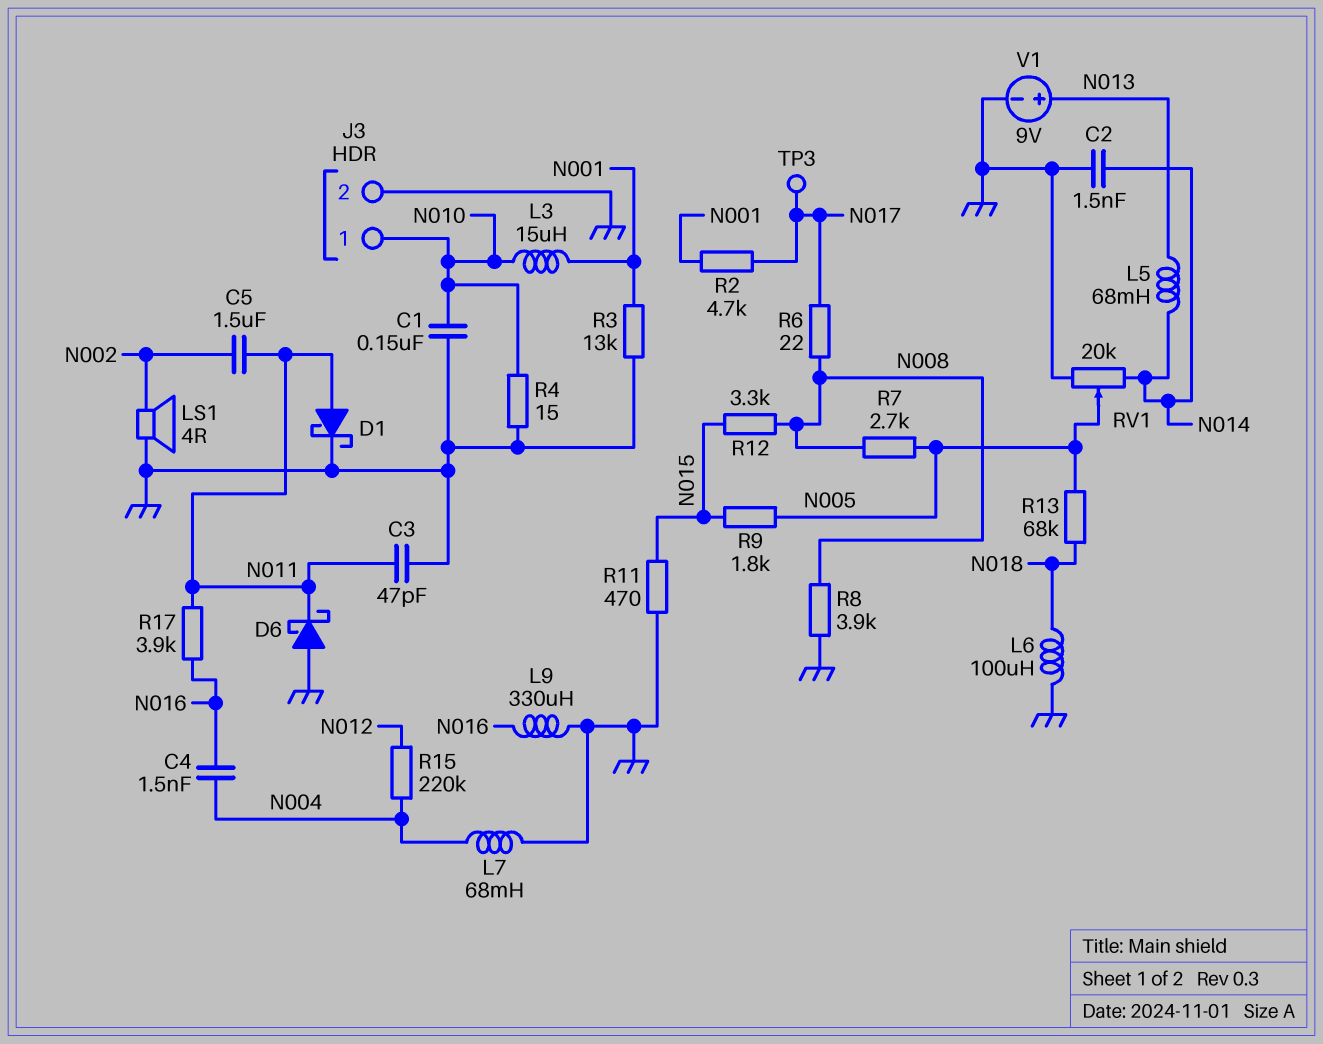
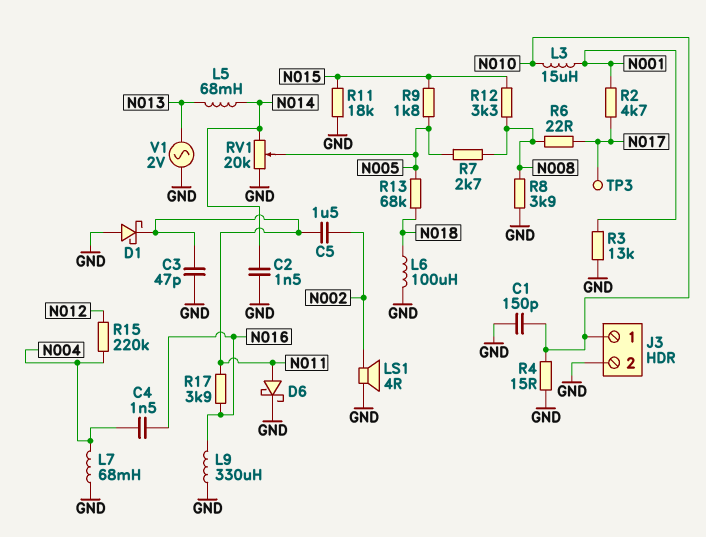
C1: 150nF (GND, N010) -> 150pF (GND, N010)
D1: schottky (A N011, K GND) -> schottky (A GND, K N011)
D6: schottky (A GND, K N011) -> schottky (A N011, K GND)
R11: 470 (GND, N015) -> 18k (GND, N015)
V1: 9V (plus N013, minus GND) -> AC 2V (GND, N013)

